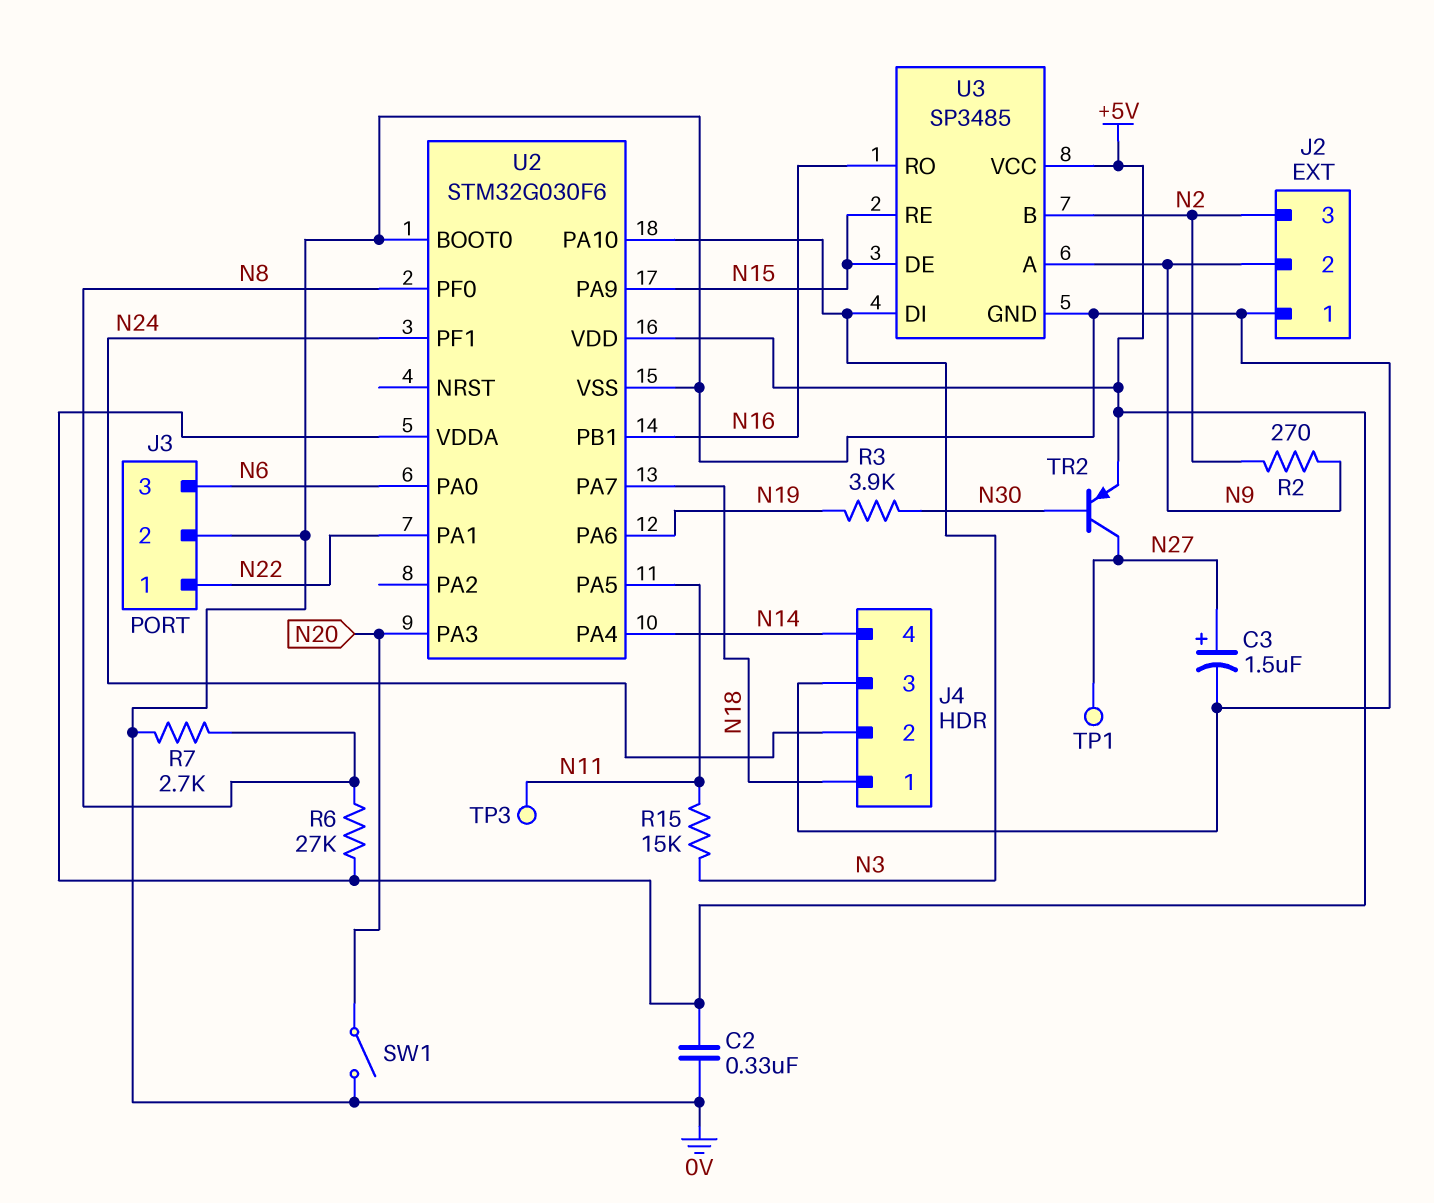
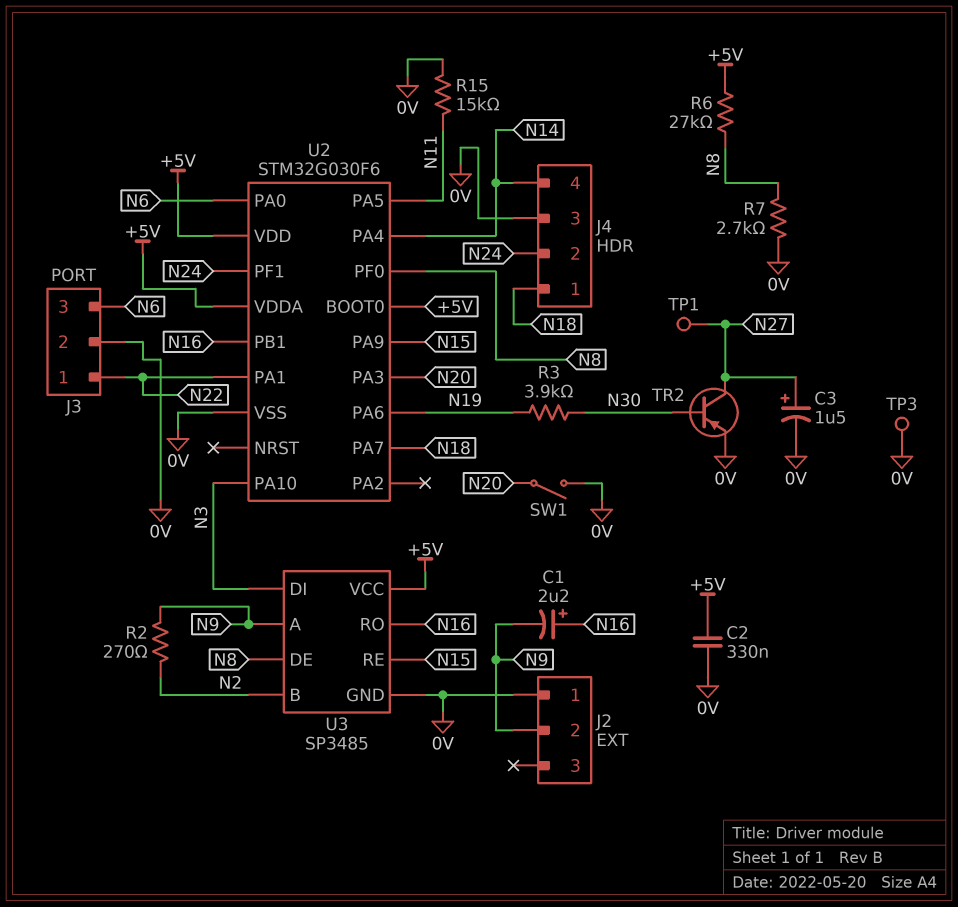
C1: none -> 2.2uF (plus N16, minus N9)
J2 pin 3: N2 -> none
R15: 15k (N3, N11) -> 15k (0V, N11)
TP3: test point (N11) -> test point (0V)
TR2: PNP (B N30, C N27, E +5V) -> PNP (B N30, C N27, E 0V)
U2 pin BOOT0: 0V -> +5V
U3 pin DE: N15 -> N8

